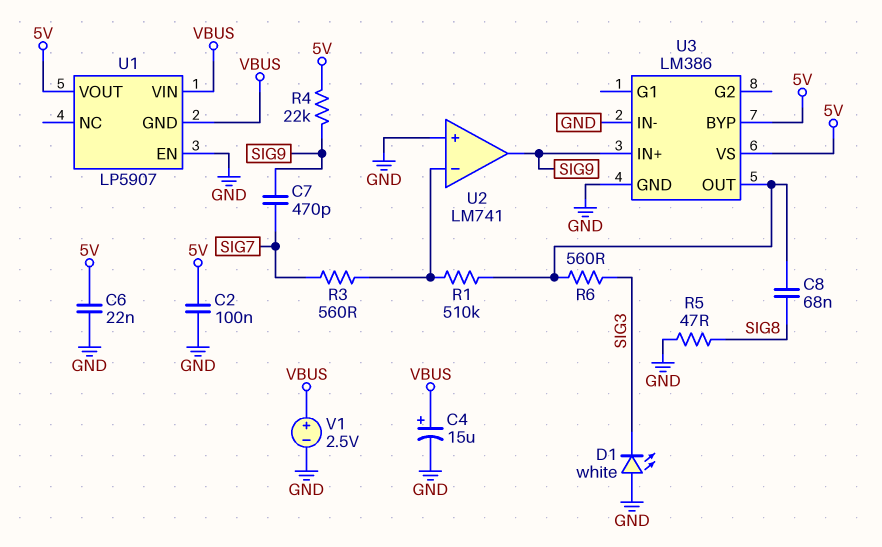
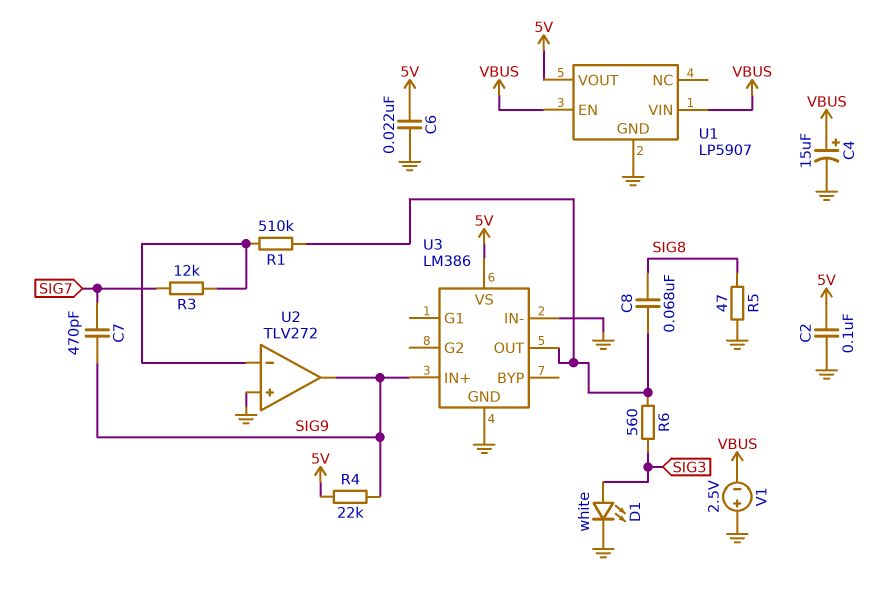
D1: LED white (A GND, K SIG3) -> LED white (A SIG3, K GND)
R3: 560 (SIG7, U2/in-) -> 12k (SIG7, U2/in-)
U1 pin EN: GND -> VBUS
U1 pin GND: VBUS -> GND
U2: LM741 -> TLV272
U3 pin BYP: 5V -> none
V1: 2.5V (plus VBUS, minus GND) -> 2.5V (plus GND, minus VBUS)

